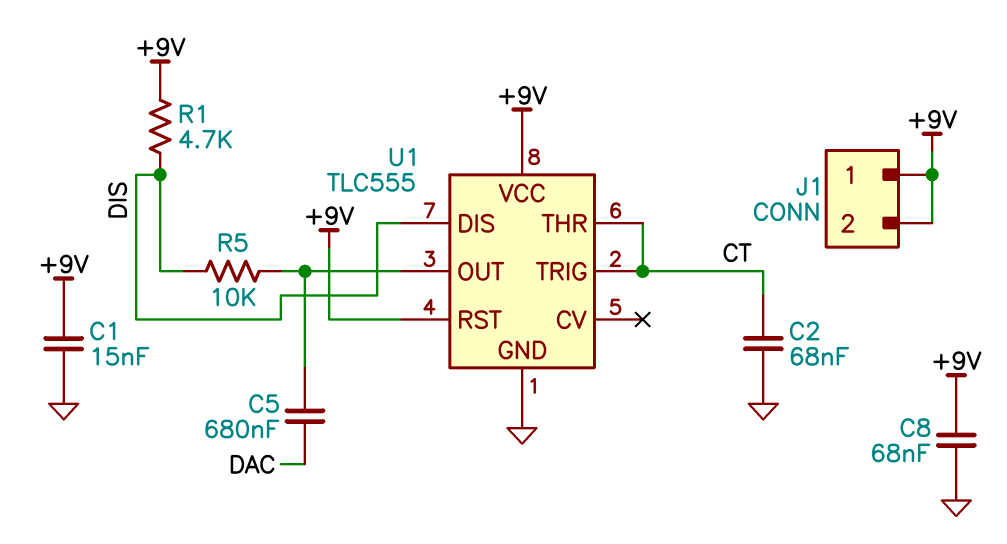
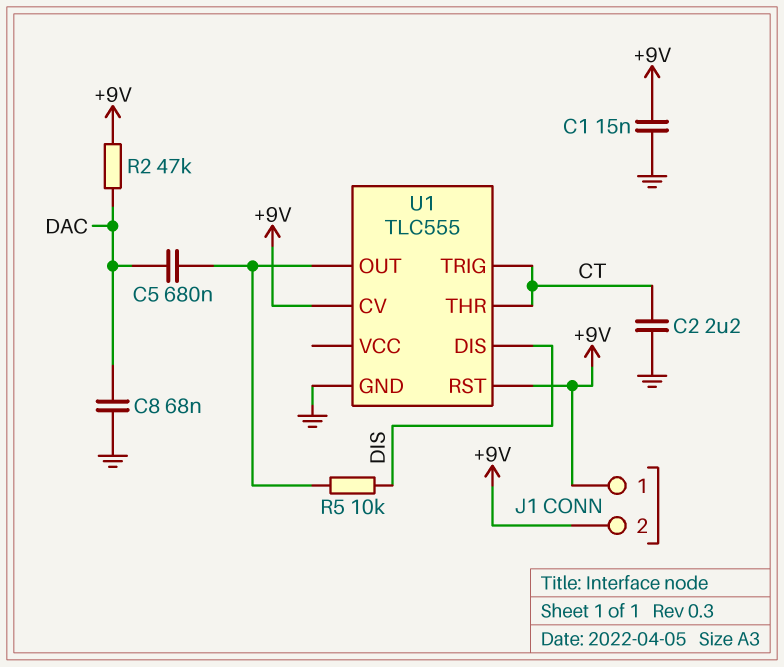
C2: 68nF (CT, GND) -> 2.2uF (CT, GND)
C8: 68nF (+9V, GND) -> 68nF (DAC, GND)
R1: 4.7k (+9V, DIS) -> none
R2: none -> 47k (+9V, DAC)
U1 pin CV: none -> +9V
U1 pin VCC: +9V -> none

